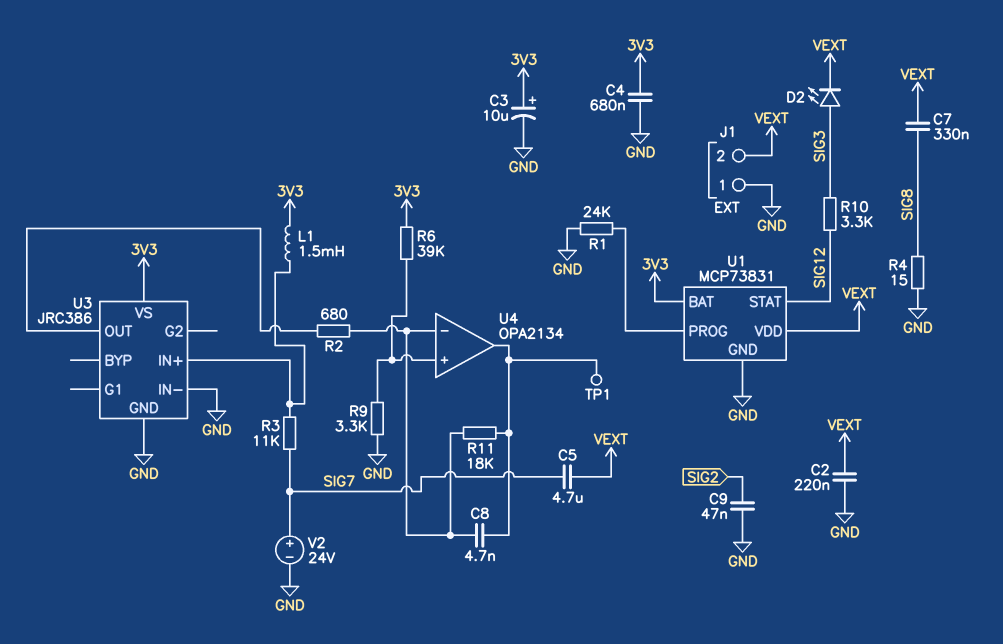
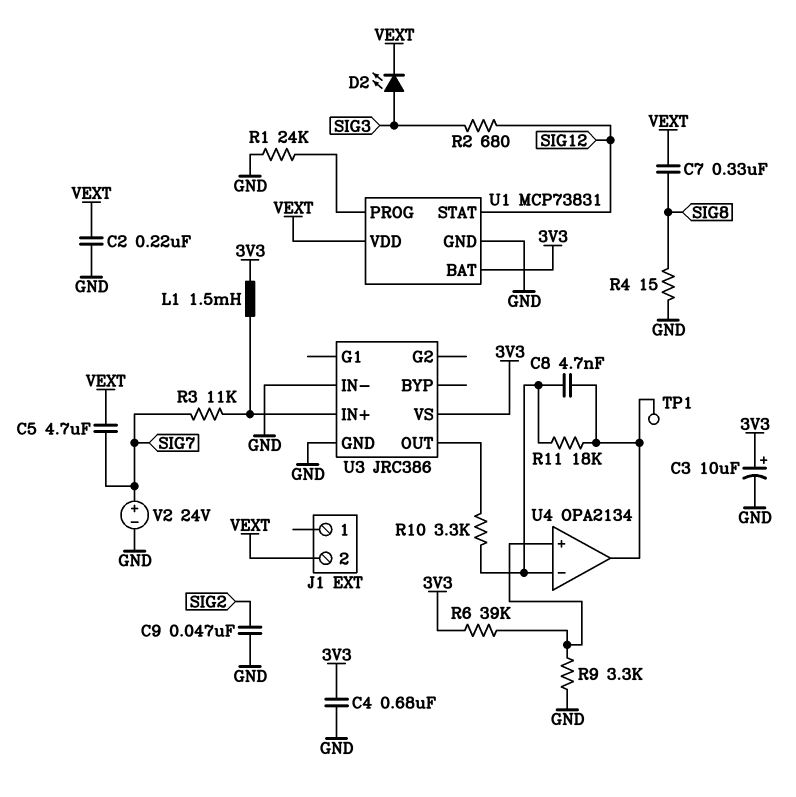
J1 pin 1: GND -> none
R2: 680 (U3/OUT, U4/in-) -> 680 (SIG3, SIG12)
R10: 3.3k (SIG3, SIG12) -> 3.3k (U3/OUT, U4/in-)

